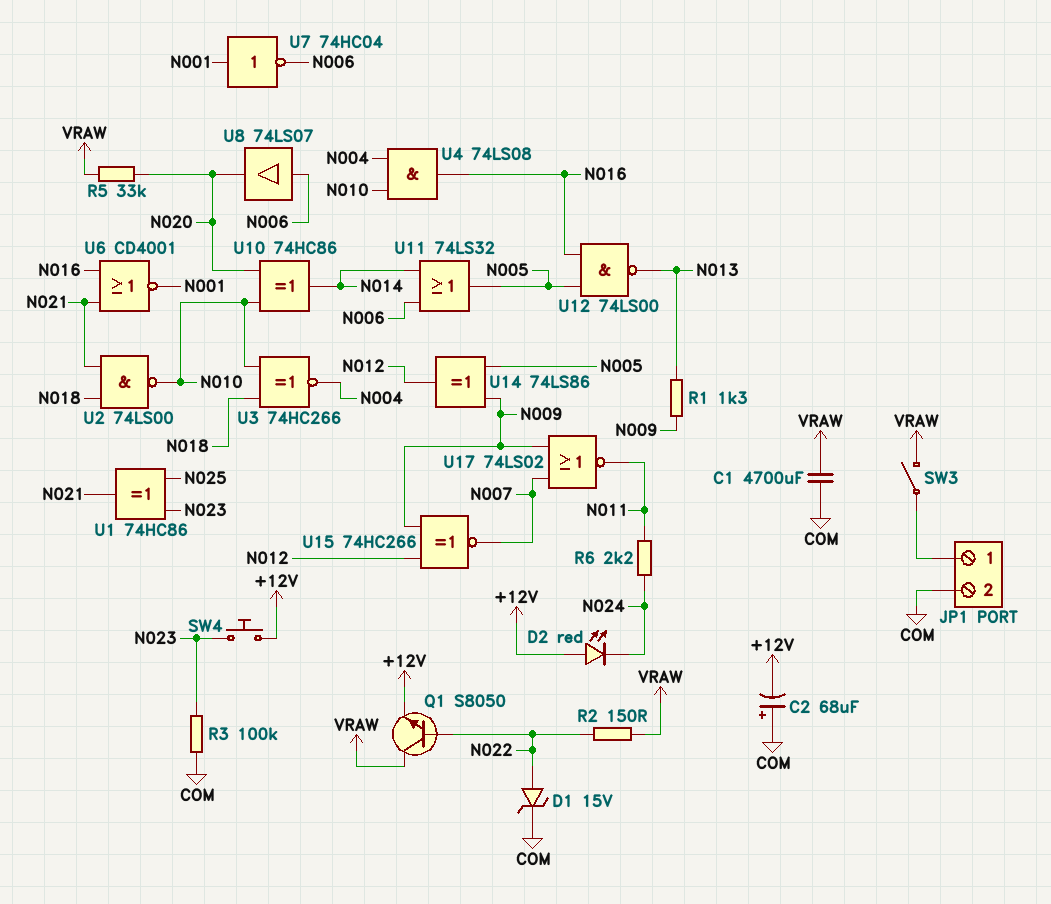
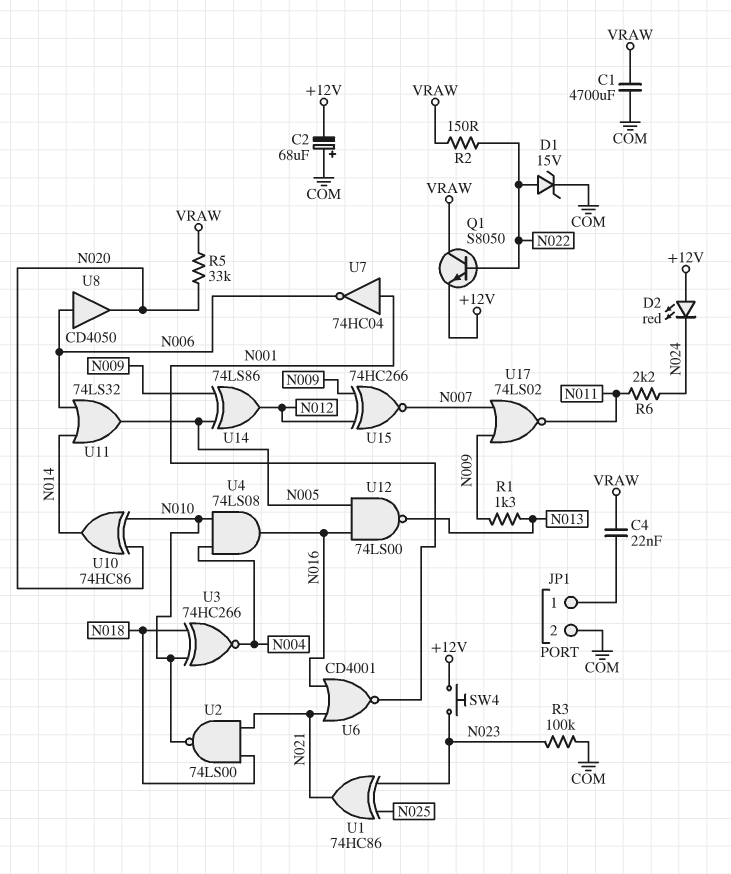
C4: none -> 22nF (JP1/1, VRAW)
SW3: switch (JP1/1, VRAW) -> none
U8: buffer 74LS07 (in N006, out N020) -> buffer CD4050 (in N006, out N020)

